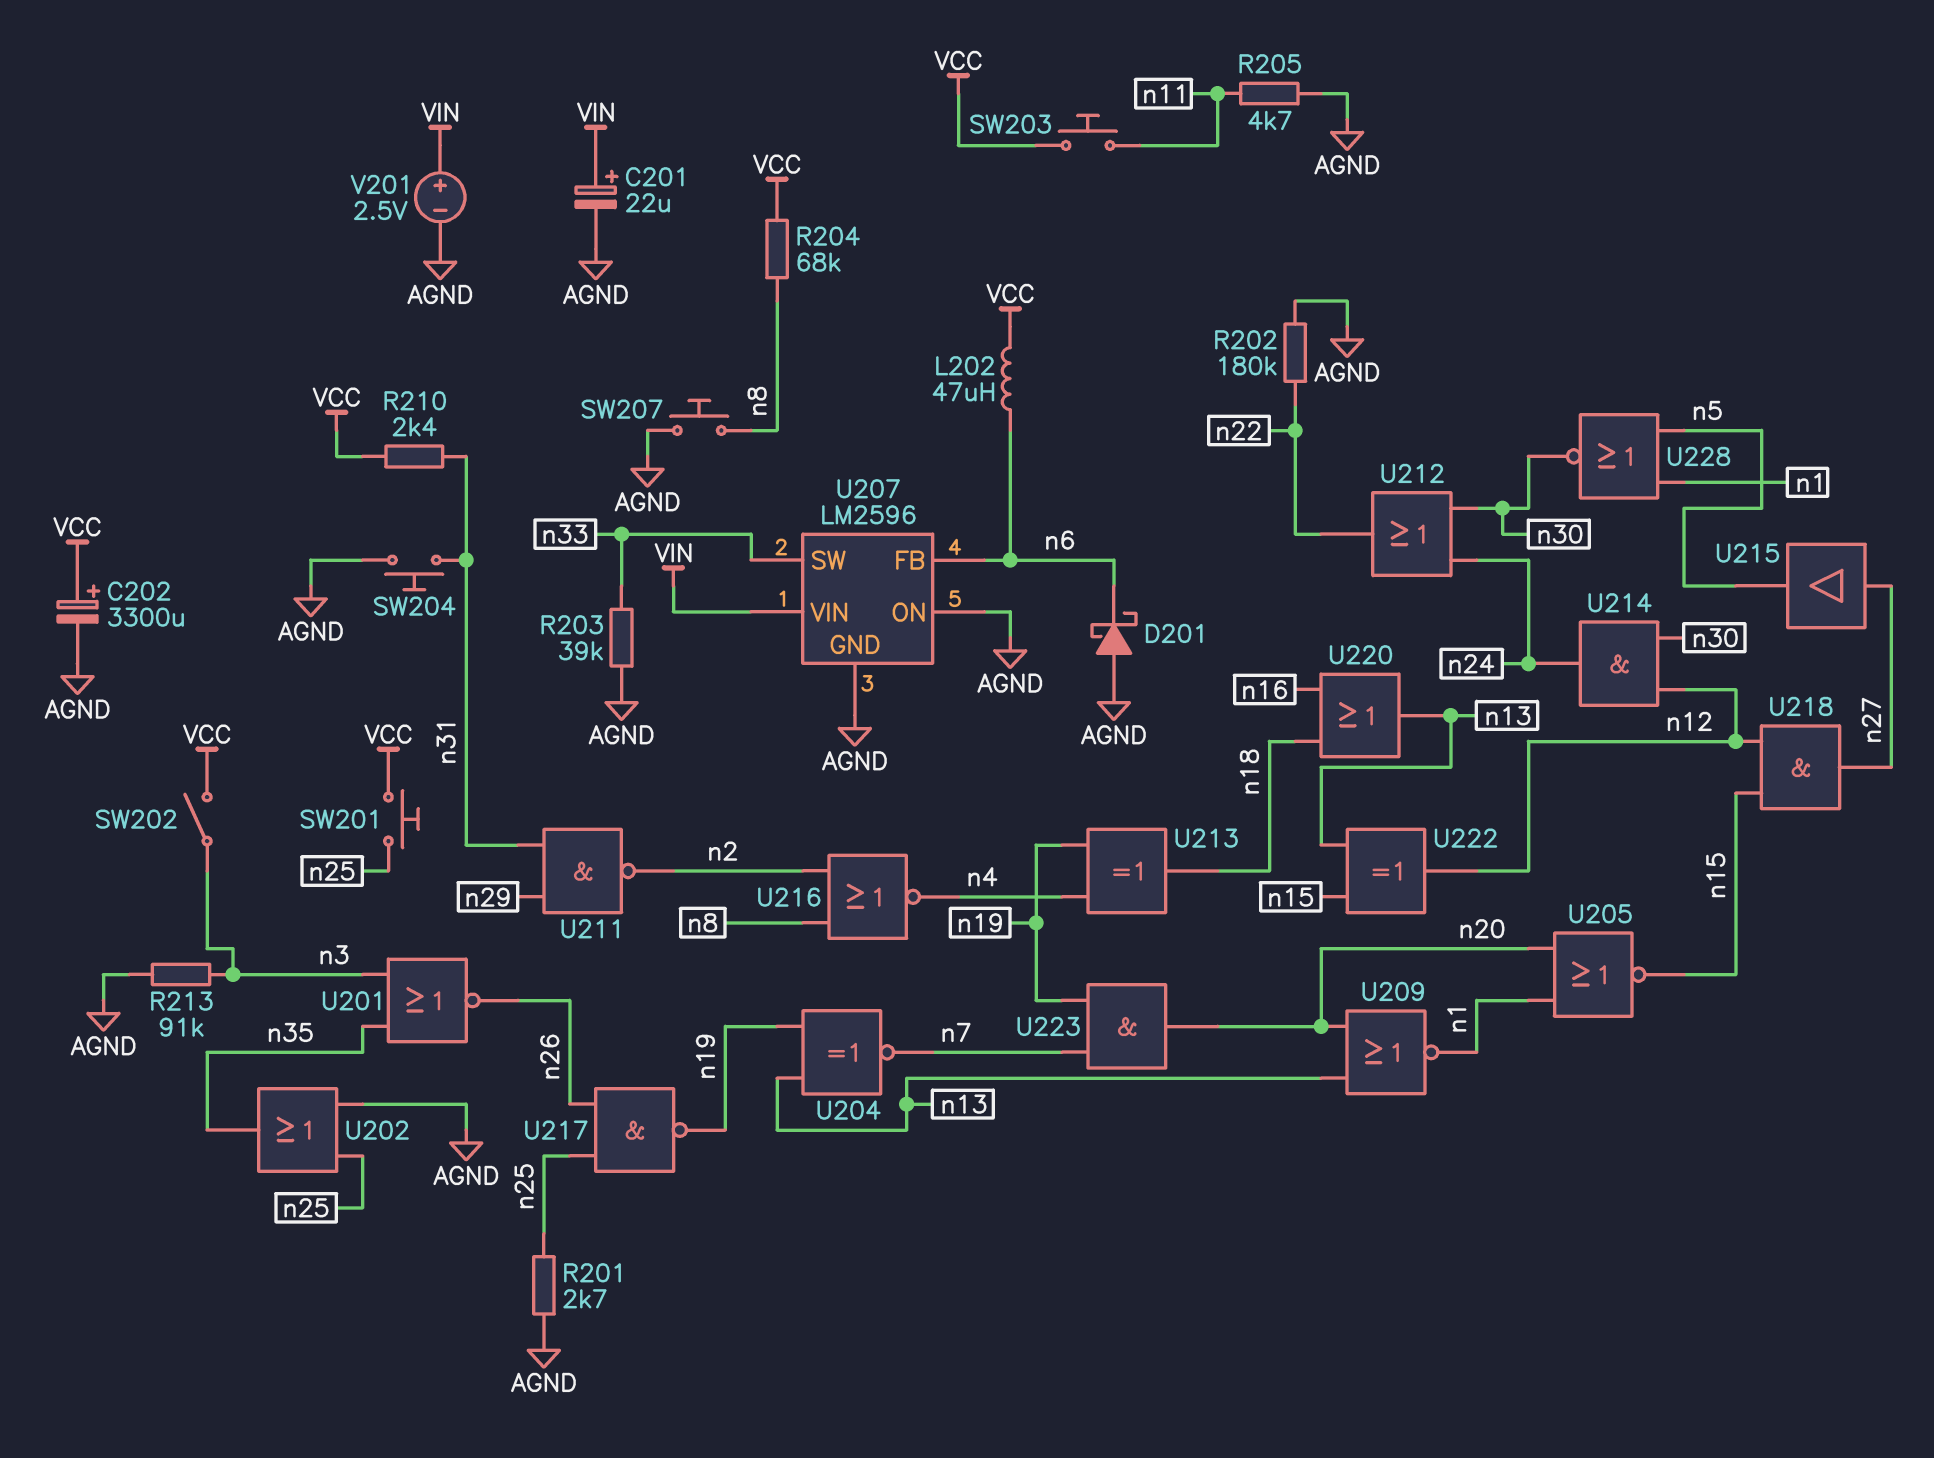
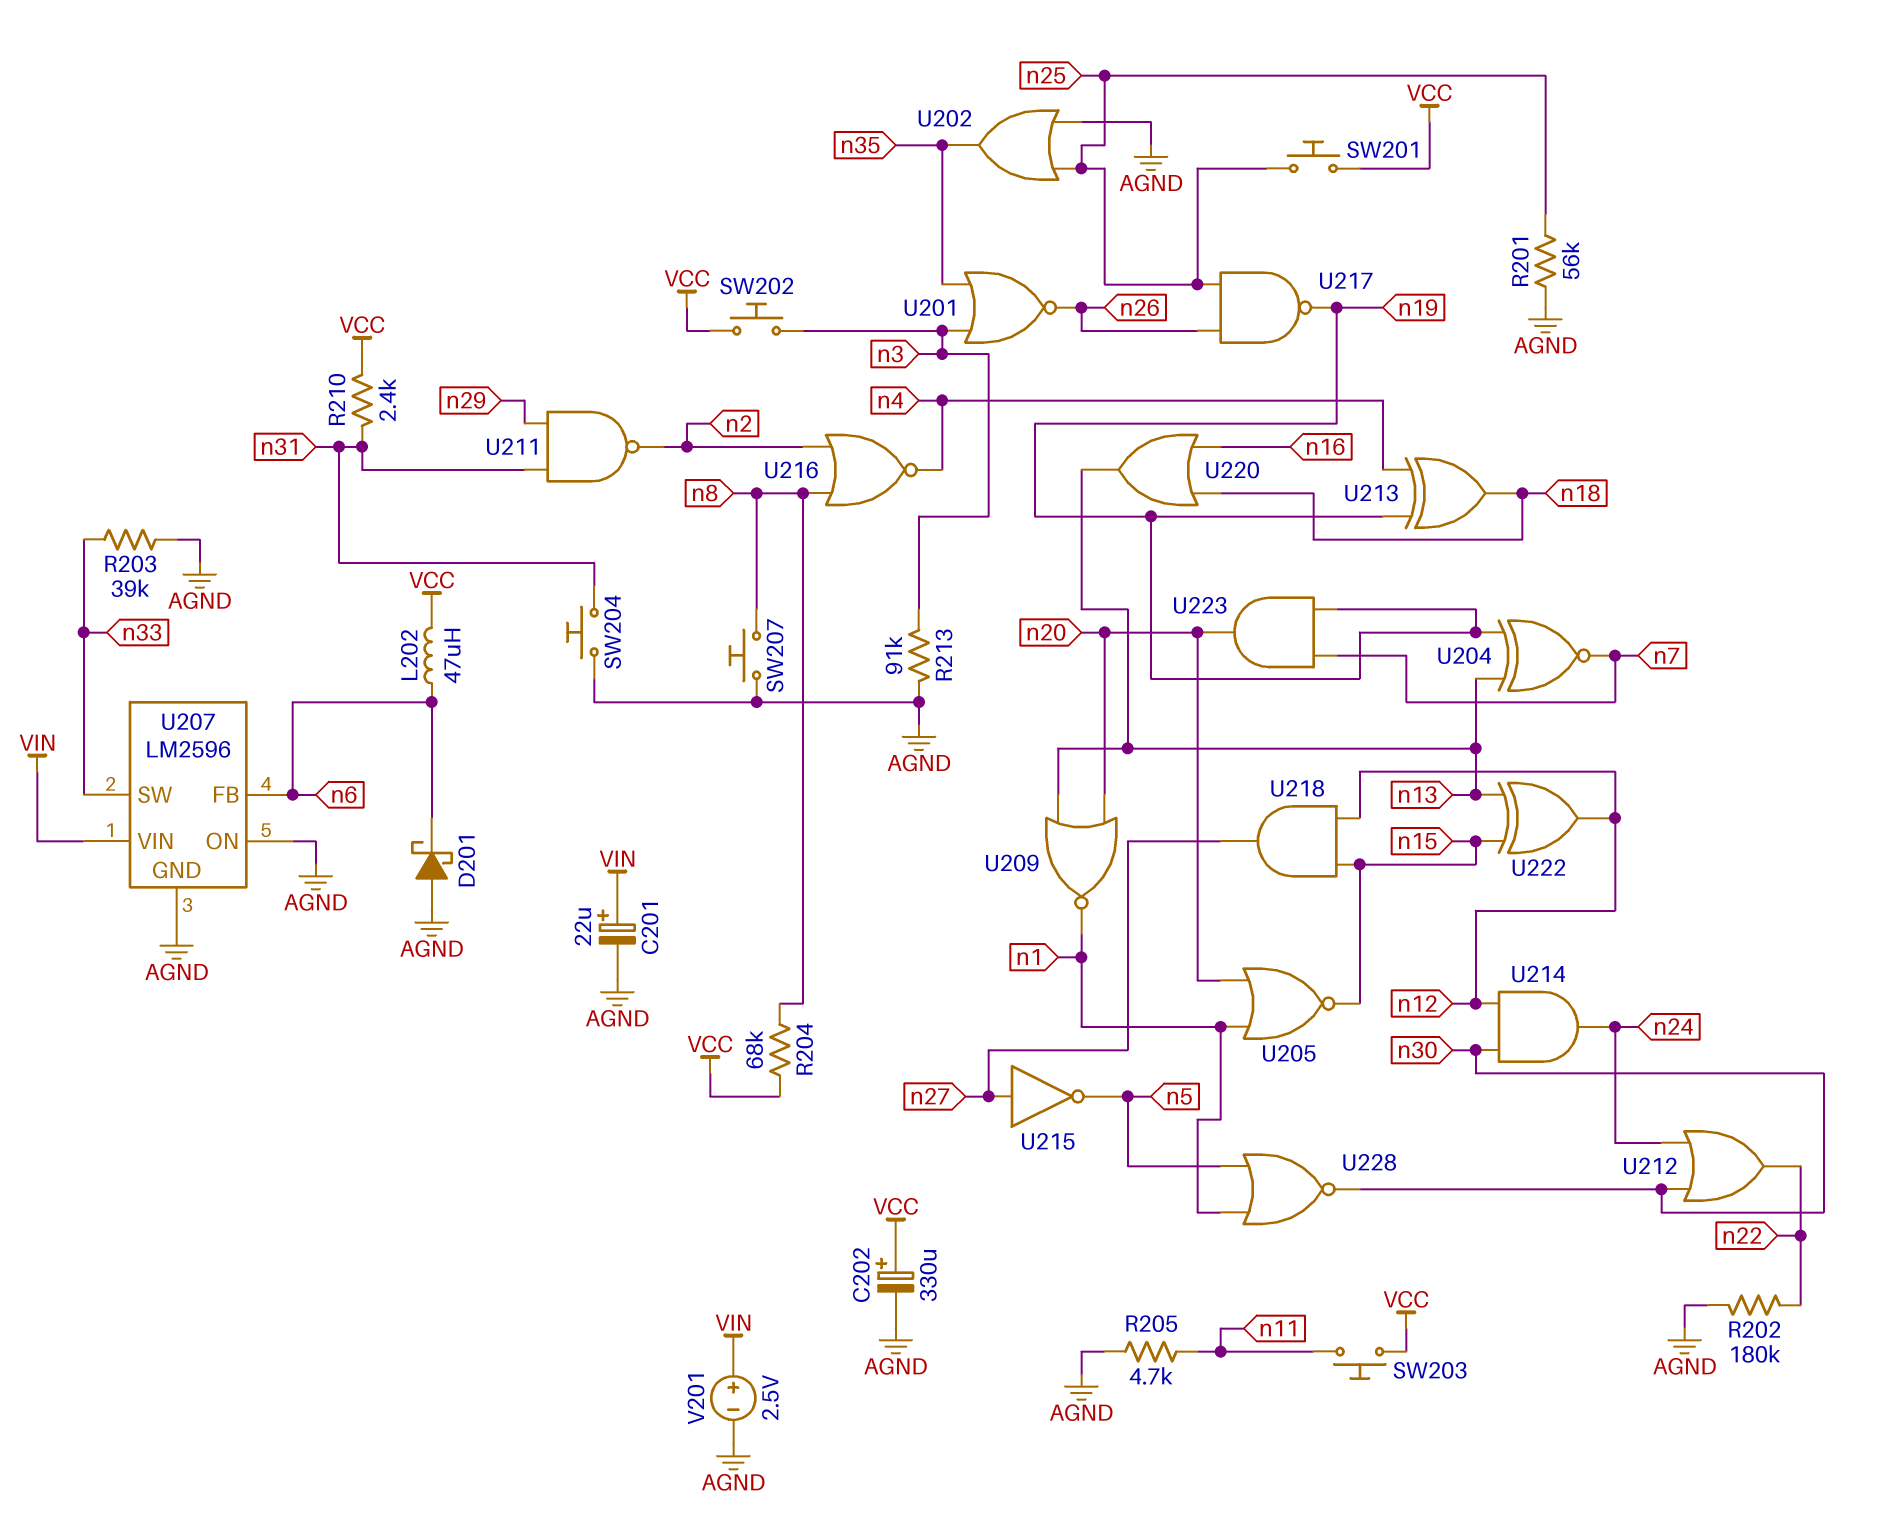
C202: 3300uF (plus VCC, minus AGND) -> 330uF (plus VCC, minus AGND)
R201: 2.7k (AGND, n25) -> 56k (AGND, n25)
SW202: switch (VCC, n3) -> button (VCC, n3)
U215: buffer (in n27, out n5) -> NOT (in n27, out n5)

